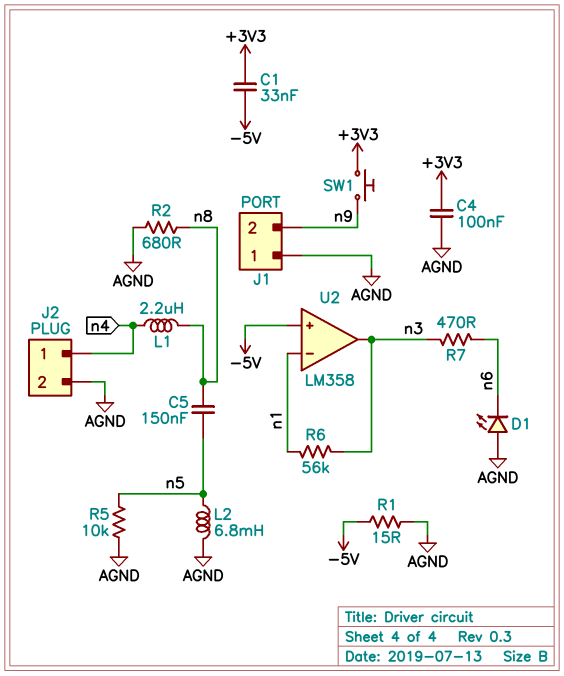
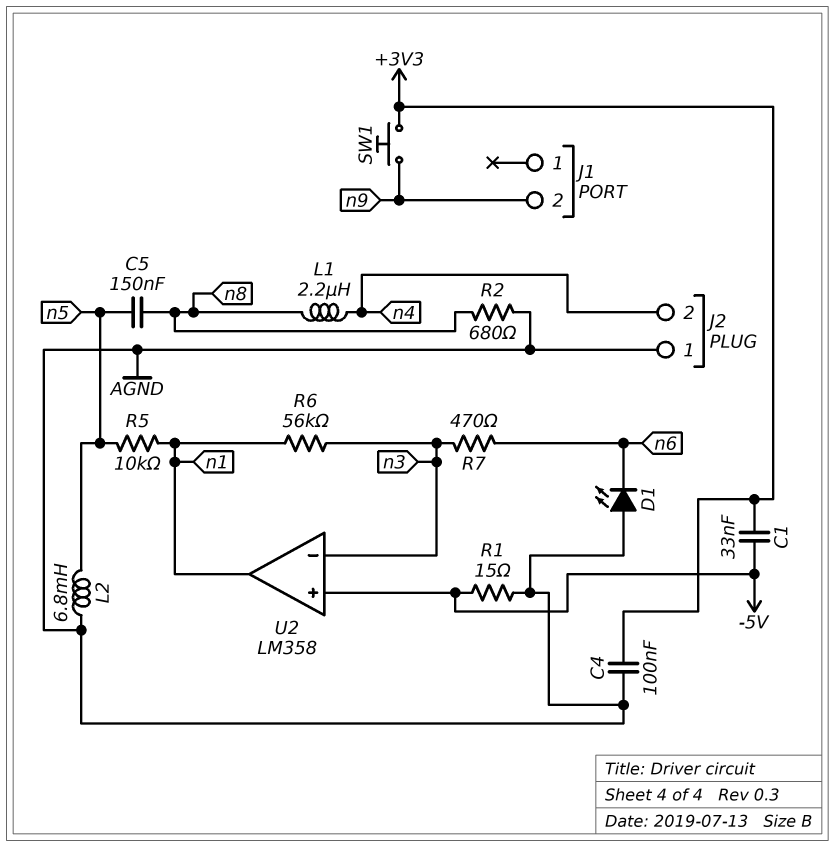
J1 pin 1: AGND -> none
J2 pin 1: n4 -> AGND
J2 pin 2: AGND -> n4
R5: 10k (AGND, n5) -> 10k (n1, n5)
U2 pin in-: n1 -> n3
U2 pin out: n3 -> n1

